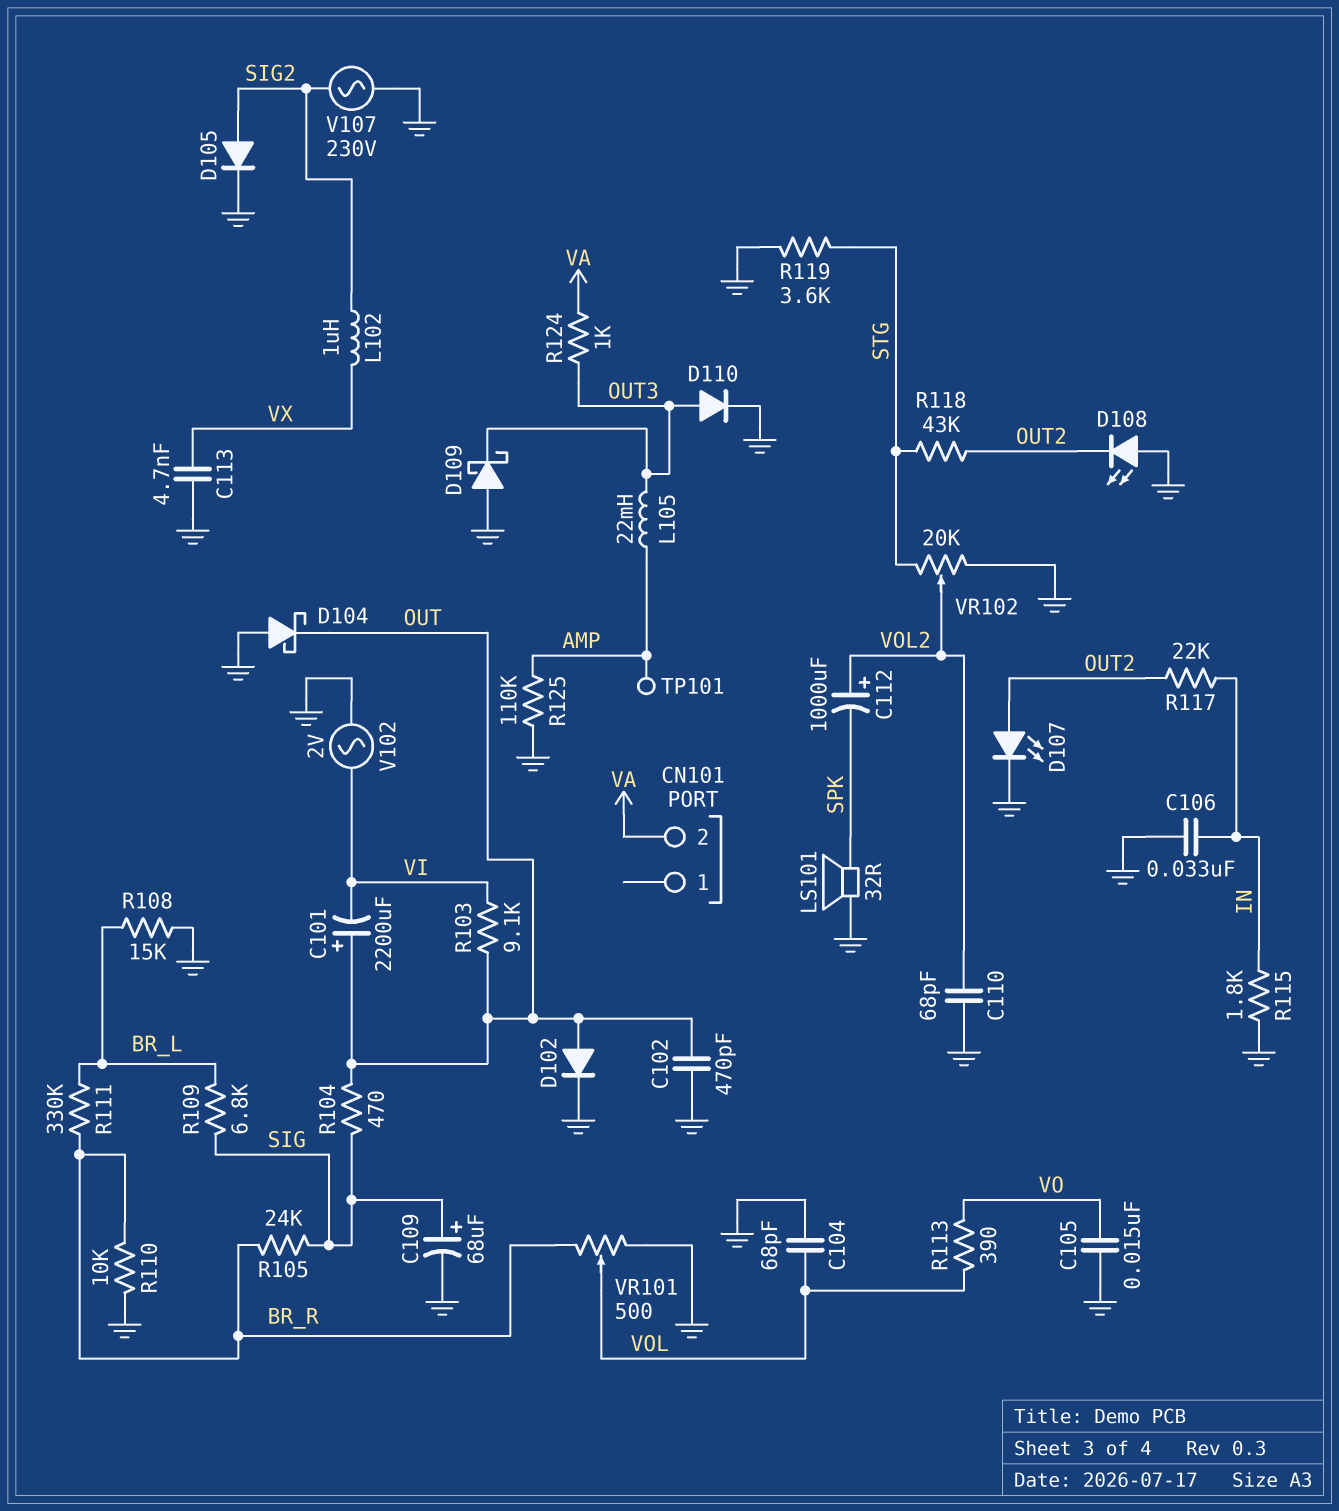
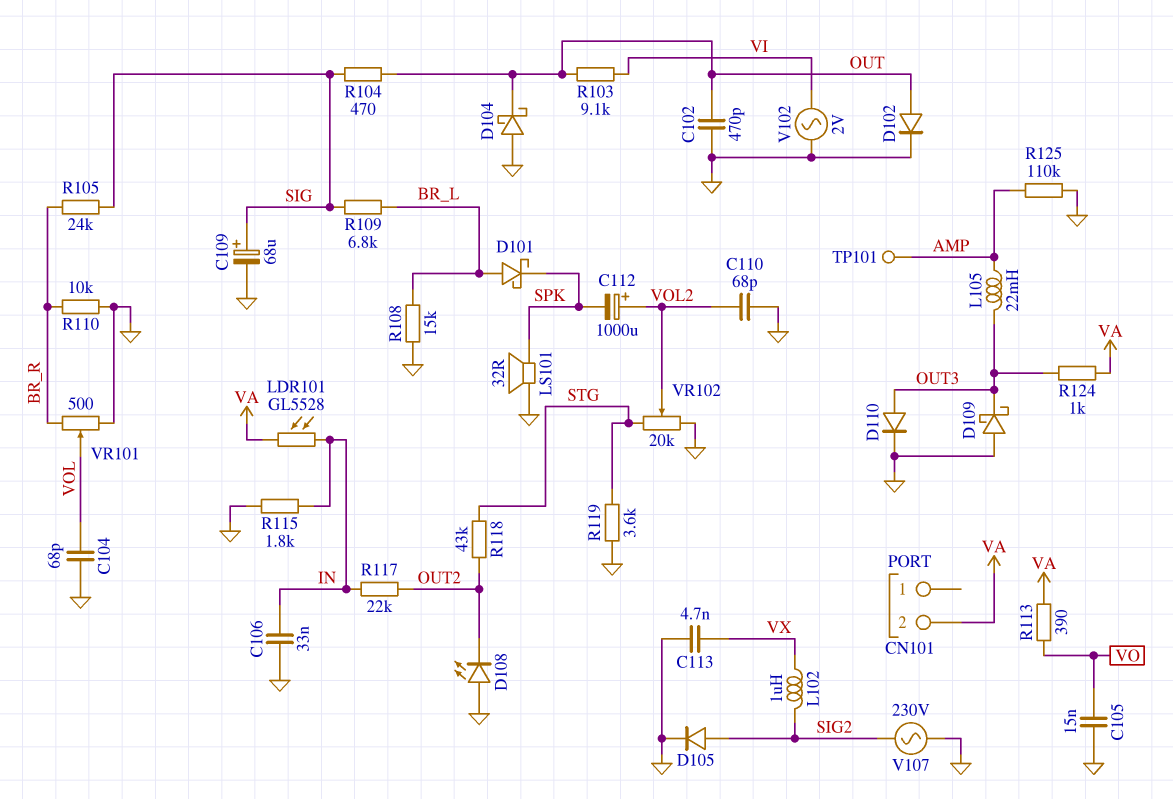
C101: 2200uF (plus OUT, minus VI) -> none
D101: none -> schottky (A BR_L, K SPK)
D107: LED (A OUT2, K GND) -> none
LDR101: none -> GL5528 (IN, VA)
R111: 330k (BR_L, BR_R) -> none
R113: 390 (VO, VOL) -> 390 (VA, VO)

